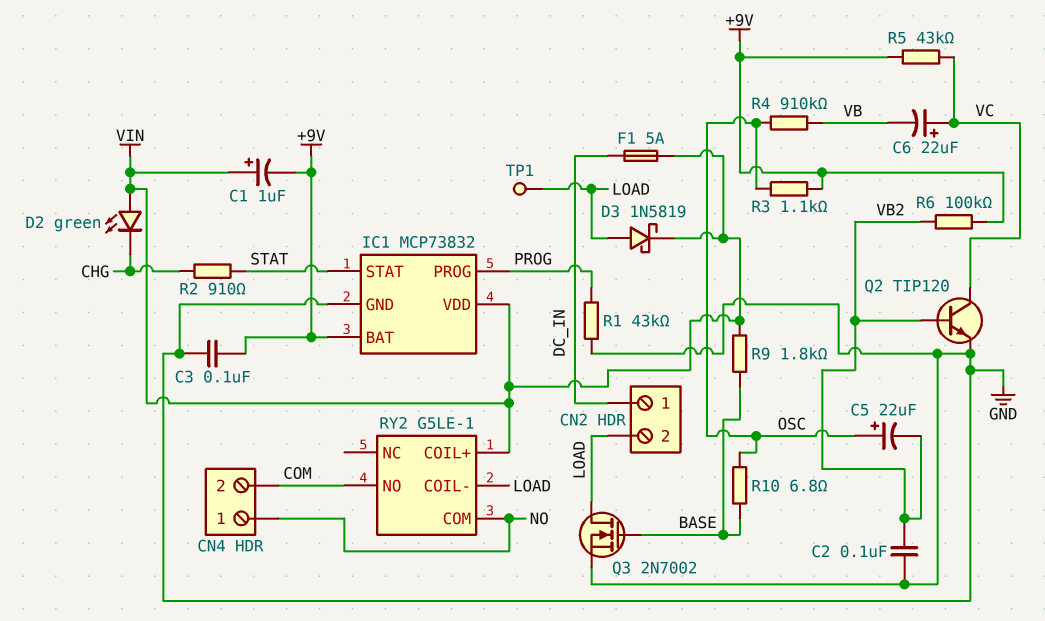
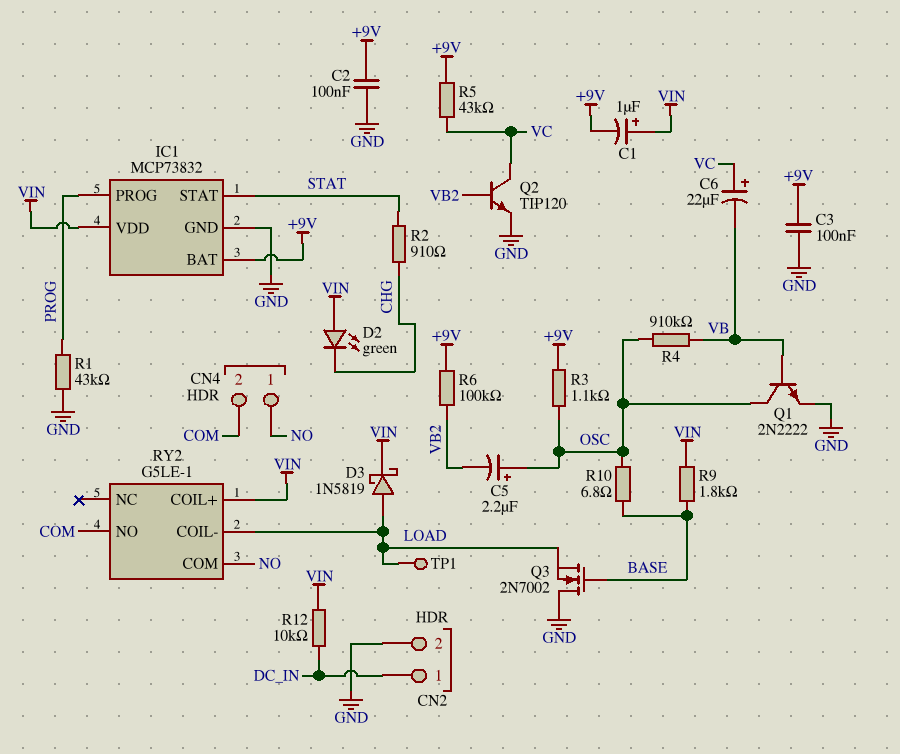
C2: 100nF (GND, VB2) -> 100nF (+9V, GND)
C5: 22uF (plus OSC, minus VB2) -> 2.2uF (plus OSC, minus VB2)
CN2 pin 2: LOAD -> GND
F1: 5A (DC_IN, VIN) -> none
Q1: none -> NPN 2N2222 (B VB, C OSC, E GND)
Q3: NMOS 2N7002 (G BASE, D LOAD, S GND) -> NMOS 2N7002 (G BASE, D GND, S LOAD)
R12: none -> 10k (DC_IN, VIN)

